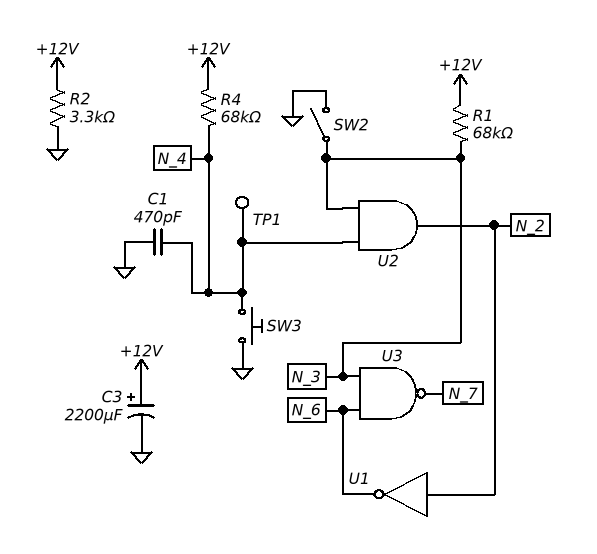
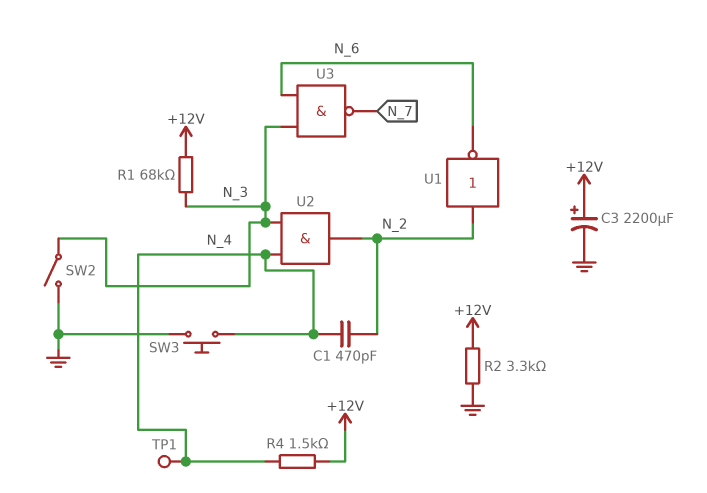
C1: 470pF (GND, N_4) -> 470pF (N_2, N_4)
R4: 68k (+12V, N_4) -> 1.5k (+12V, N_4)

